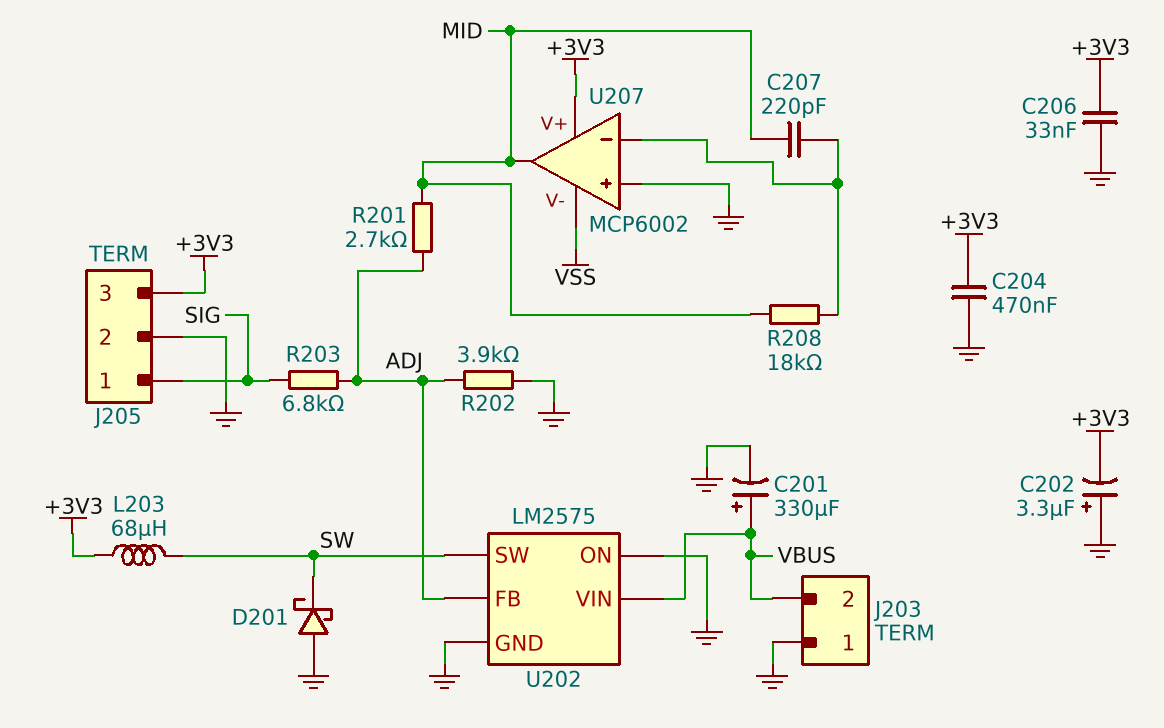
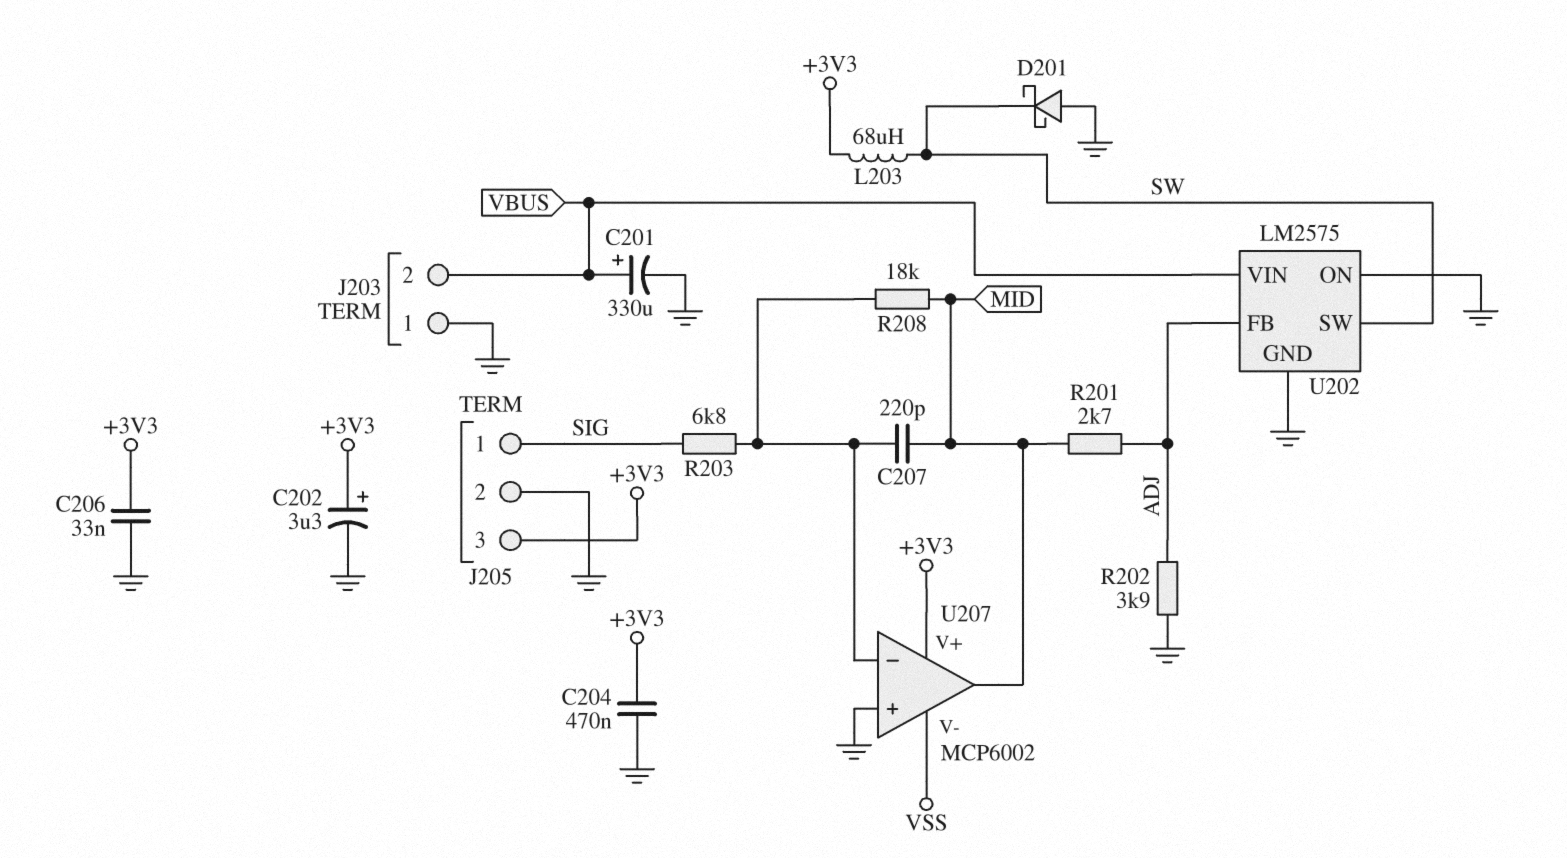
C202: 3.3uF (plus GND, minus +3V3) -> 3.3uF (plus +3V3, minus GND)
R203: 6.8k (ADJ, SIG) -> 6.8k (SIG, U207/in-)

